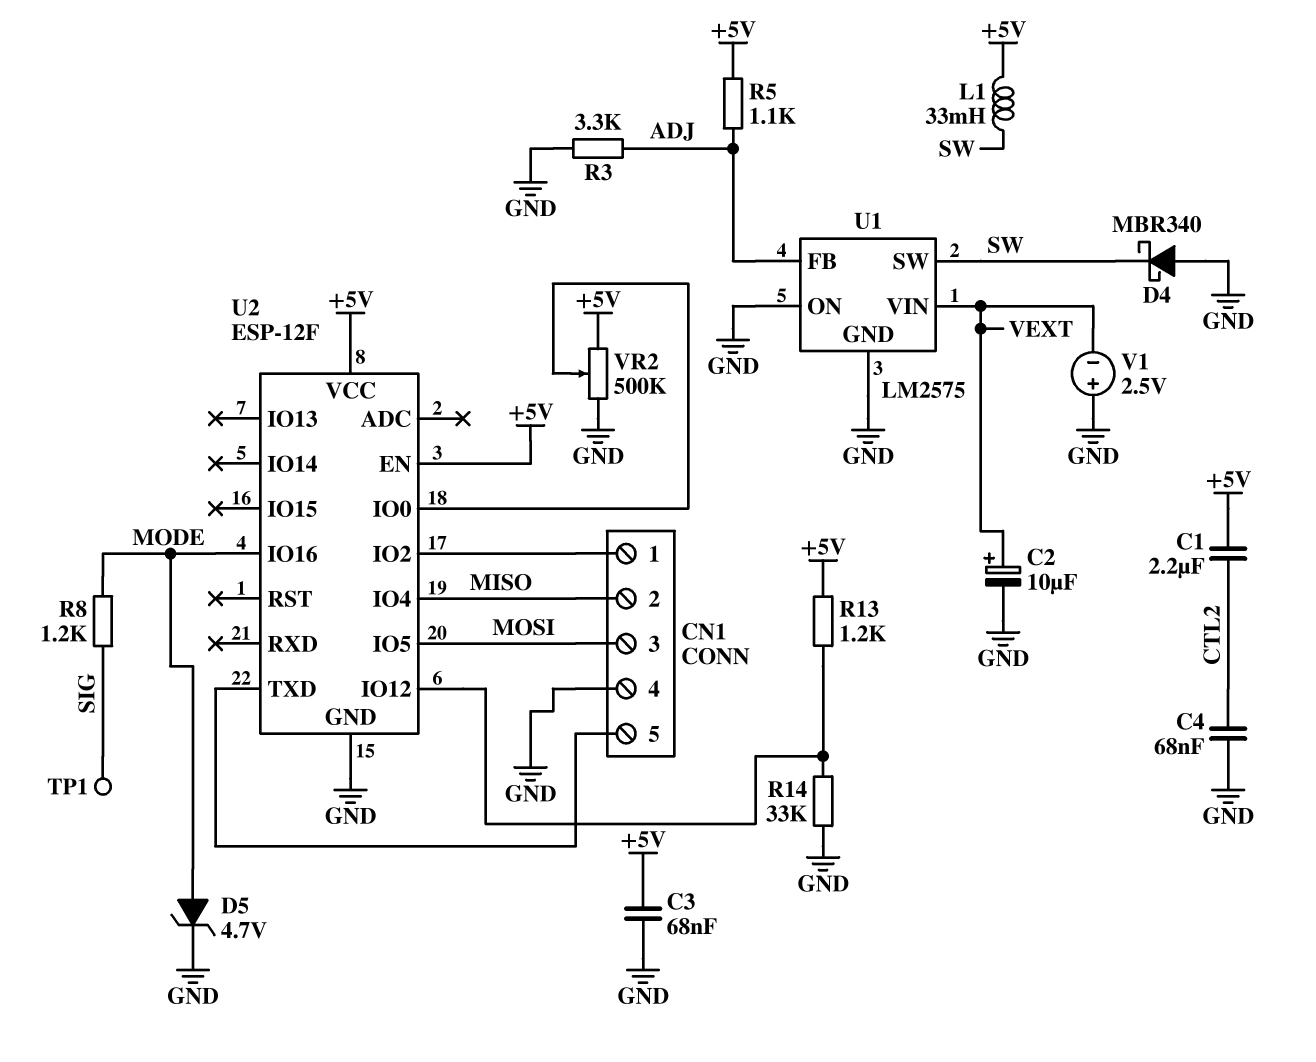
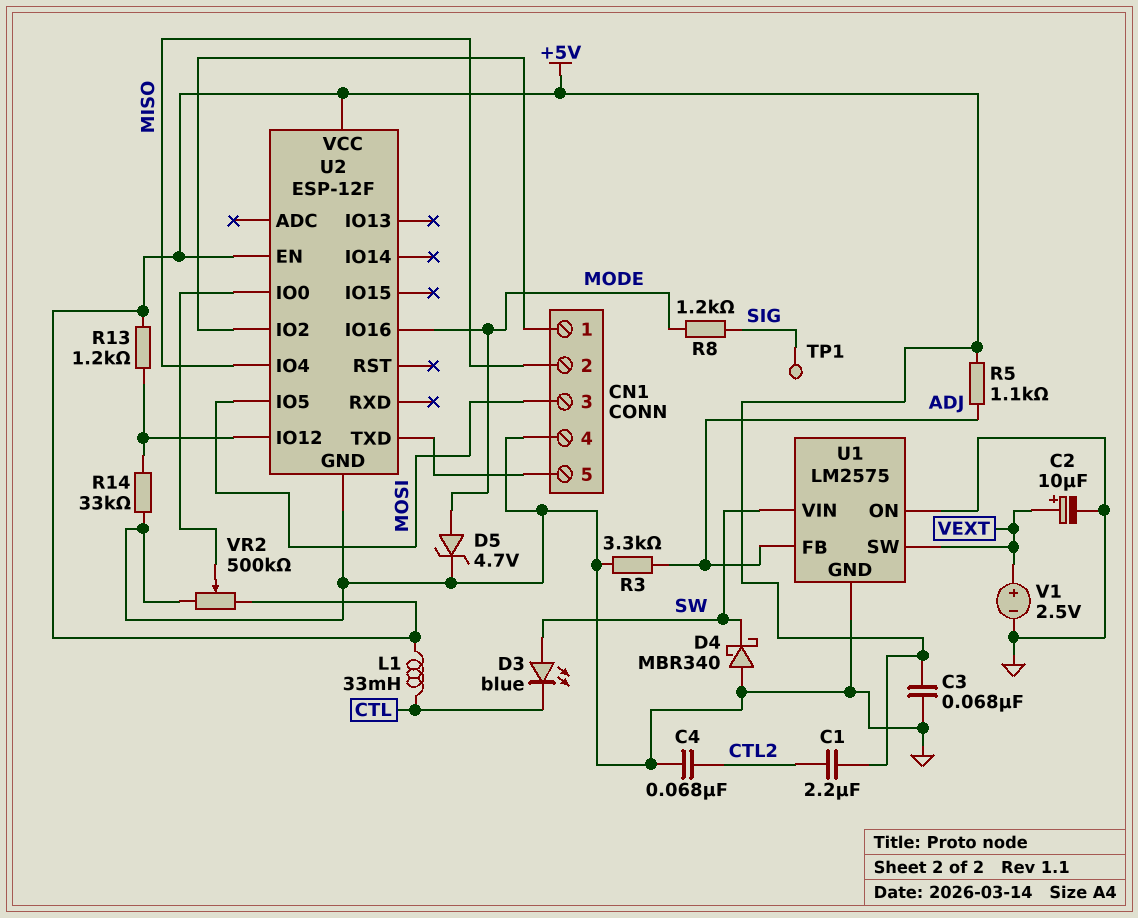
D3: none -> LED blue (A SW, K CTL)
L1: 33mH (+5V, SW) -> 33mH (+5V, CTL)
U1 pin SW: SW -> VEXT
U1 pin VIN: VEXT -> SW
V1: 2.5V (plus GND, minus VEXT) -> 2.5V (plus VEXT, minus GND)

